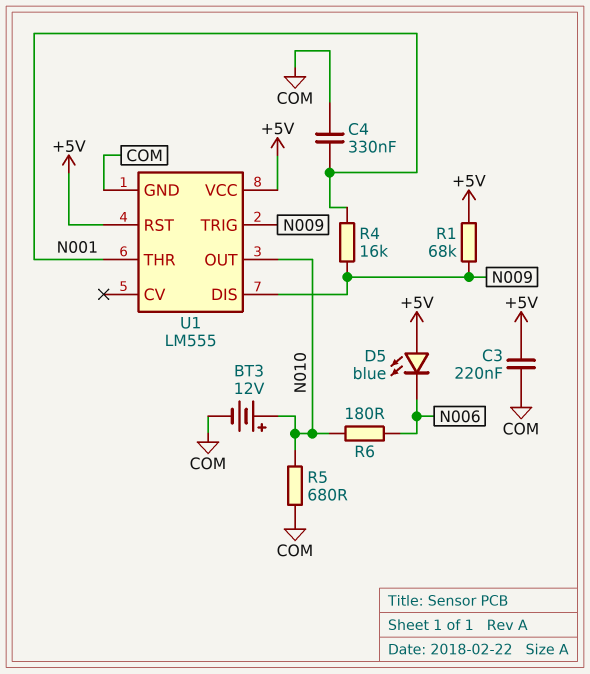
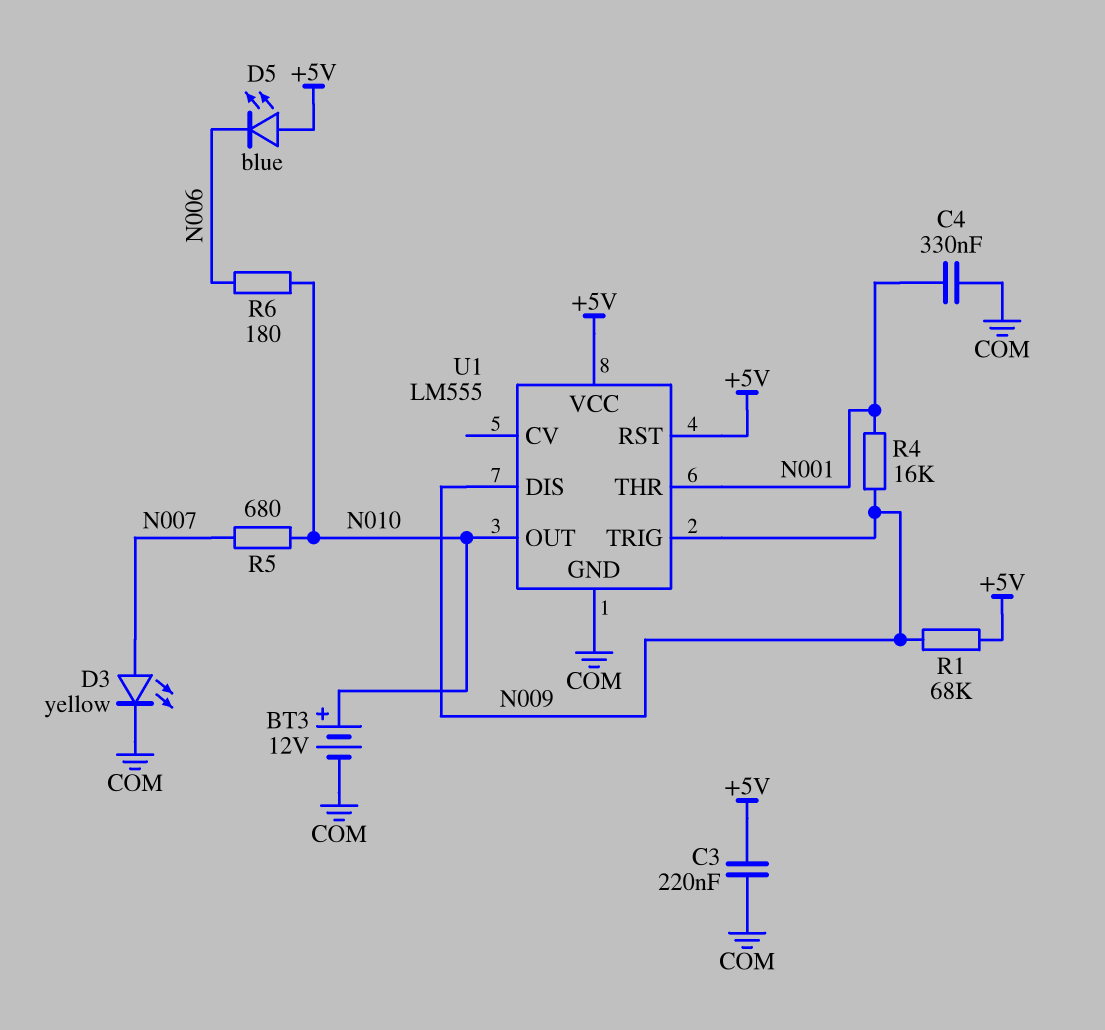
D3: none -> LED yellow (A N007, K COM)
R5: 680 (COM, N010) -> 680 (N007, N010)

